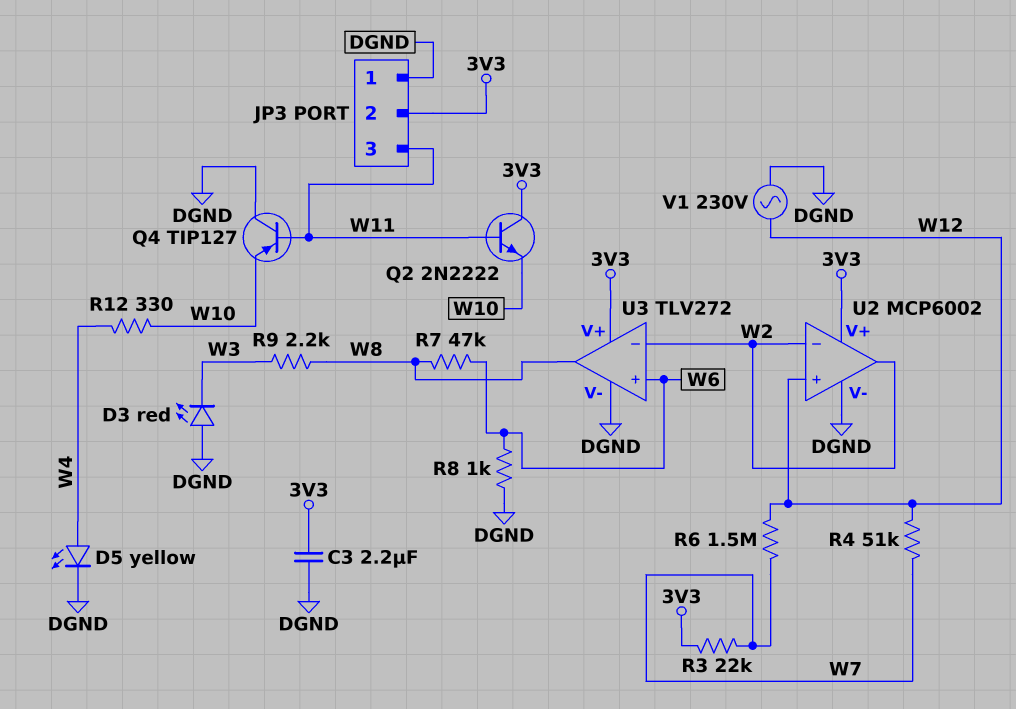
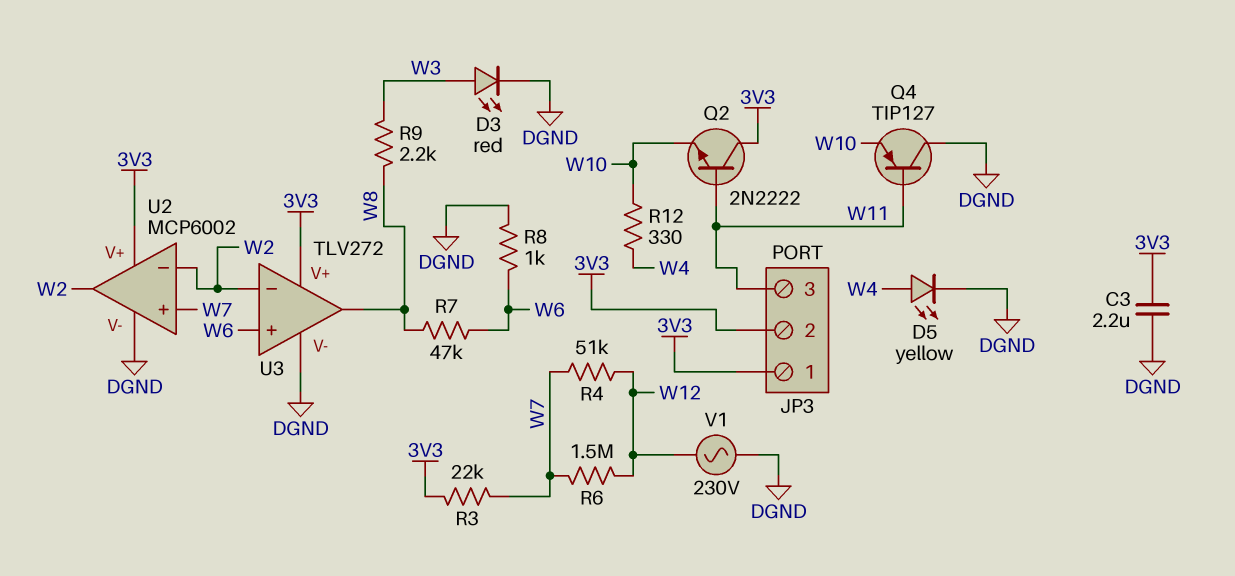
D3: LED red (A DGND, K W3) -> LED red (A W3, K DGND)
JP3 pin 1: DGND -> 3V3
U2 pin in+: W12 -> W7

